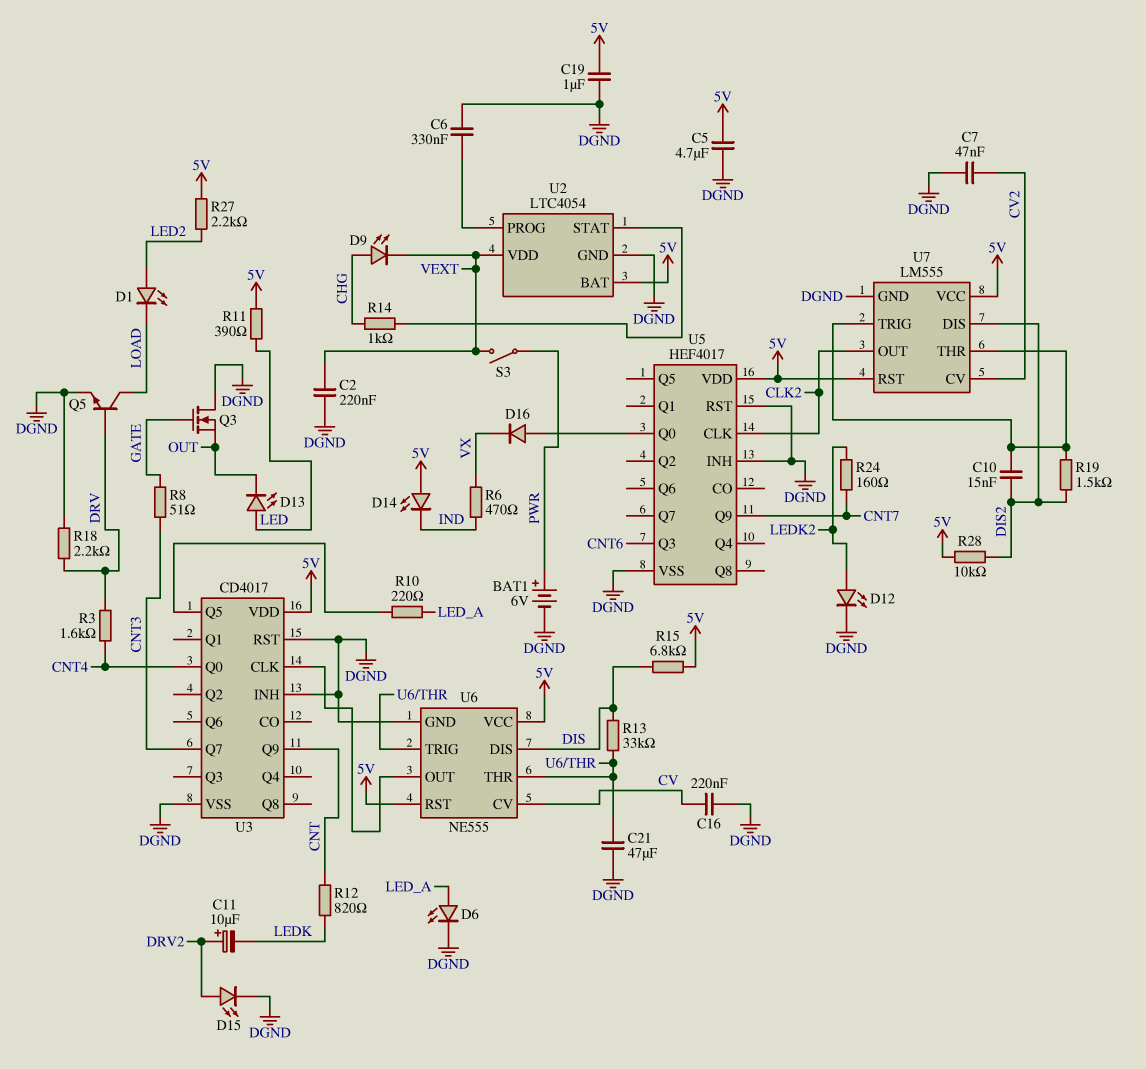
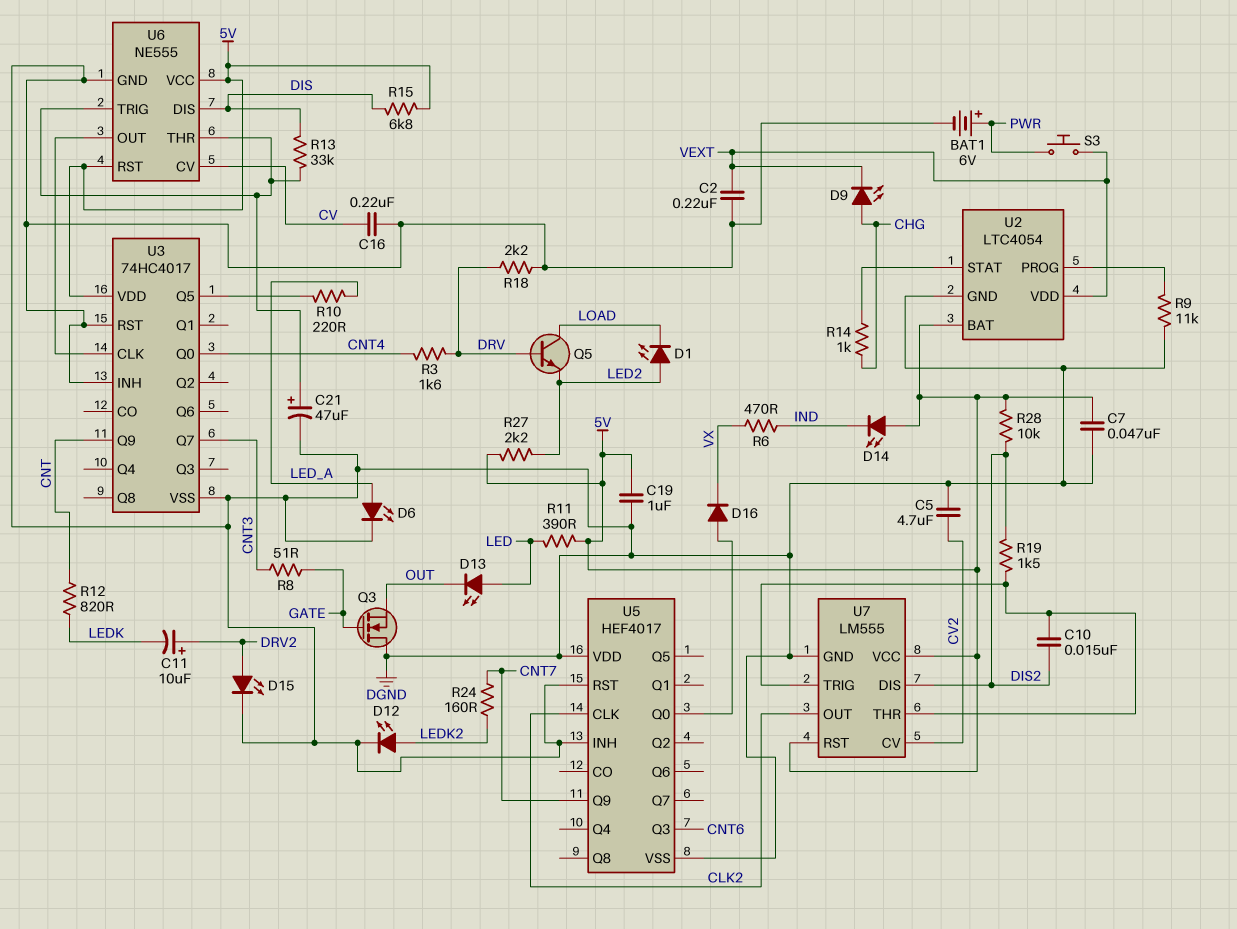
C5: 4.7uF (5V, DGND) -> 4.7uF (CV2, DGND)
C6: 330nF (DGND, U2/PROG) -> none
C7: 47nF (CV2, DGND) -> 47nF (5V, DGND)
C21: 47uF (DGND, U6/THR) -> 47uF (plus U6/THR, minus DGND)
Q5: NPN (B DRV, C LOAD, E DGND) -> NPN (B DRV, C LOAD, E LED2)
R9: none -> 11k (DGND, U2/PROG)
S3: switch (PWR, VEXT) -> button (PWR, VEXT)
U3: CD4017 -> 74HC4017
U5 pin VDD: 5V -> DGND

